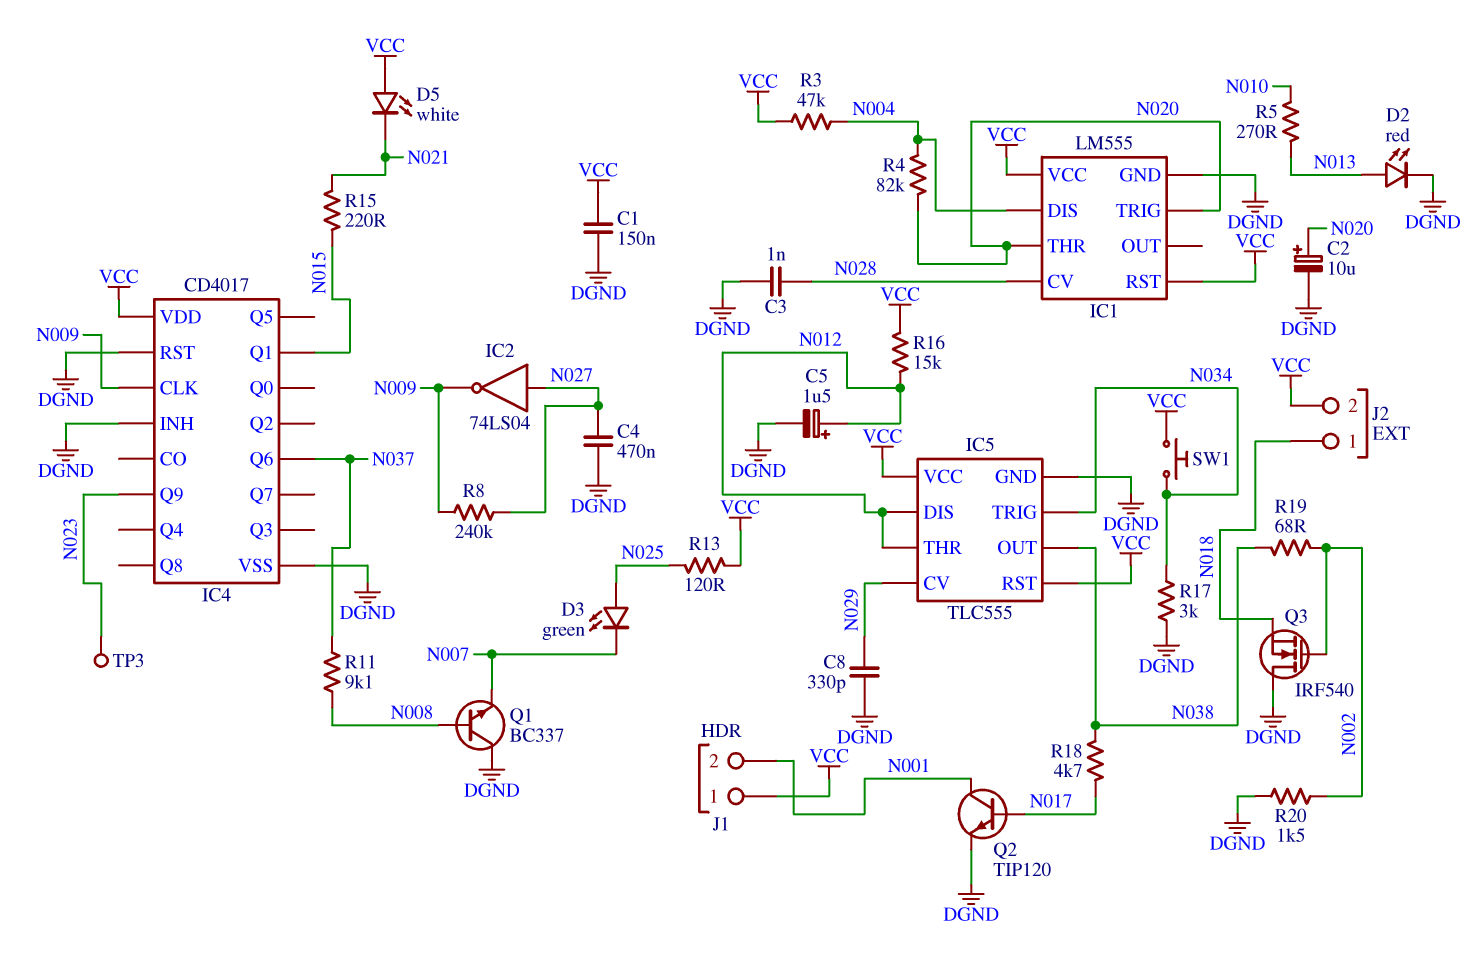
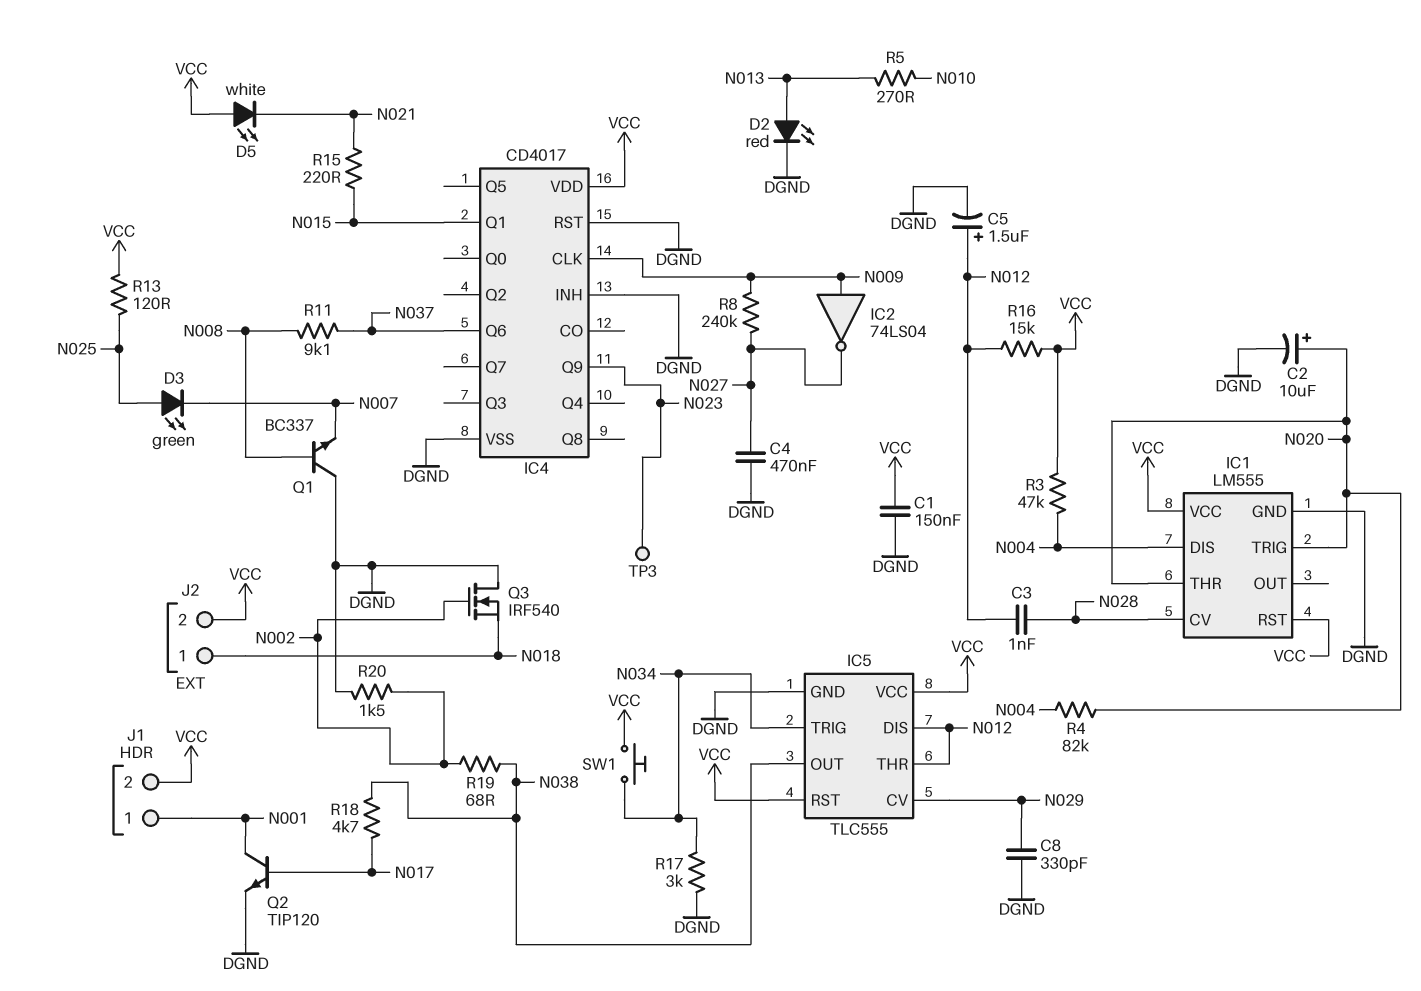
C3: 1nF (DGND, N028) -> 1nF (N012, N028)
IC2: NOT 74LS04 (in N027, out N009) -> NOT 74LS04 (in N009, out N027)
J1 pin 1: VCC -> N001
J1 pin 2: N001 -> VCC

